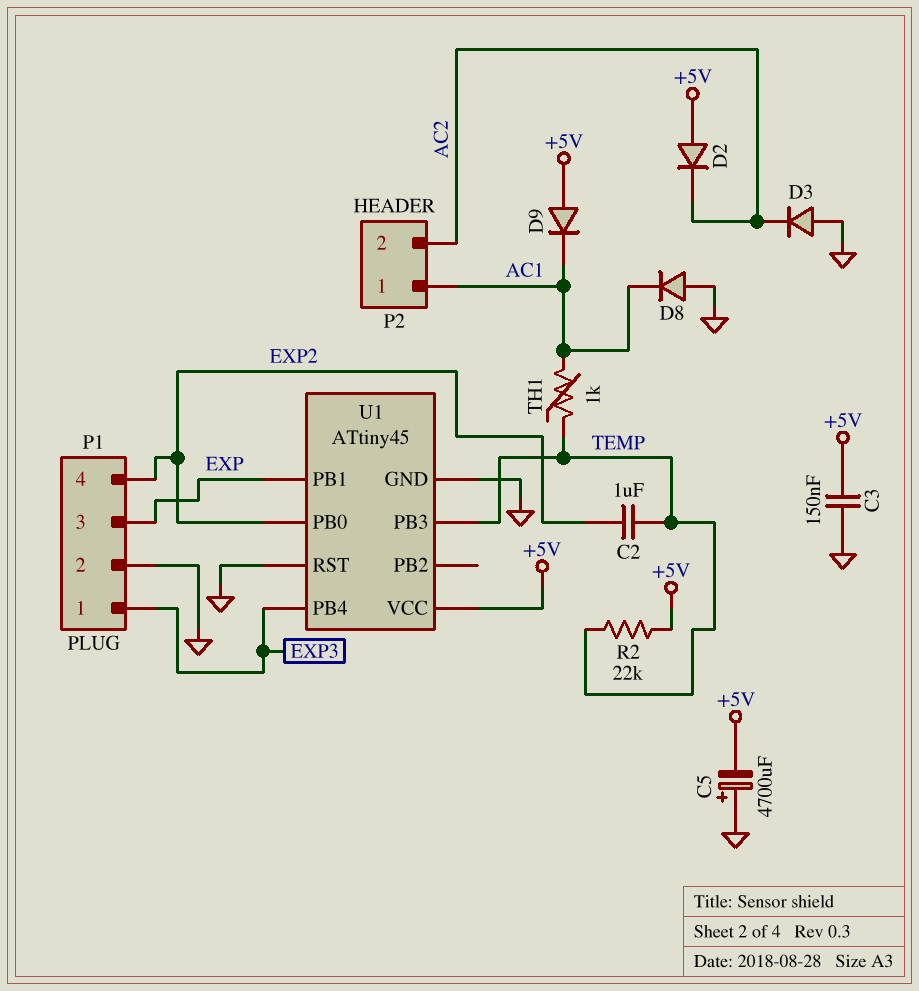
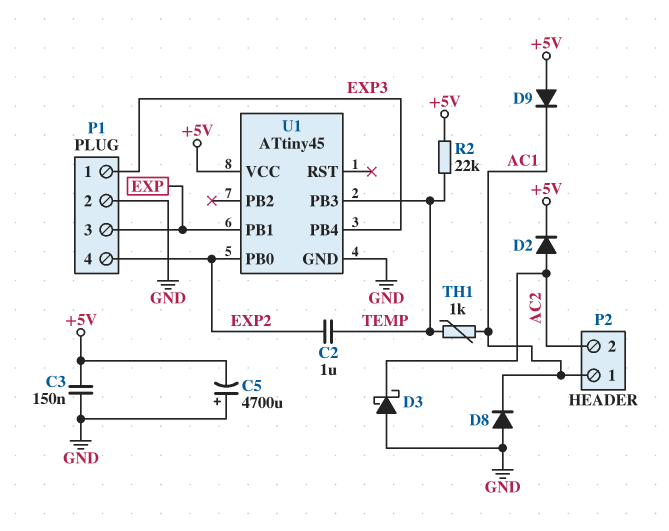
D2: diode (A +5V, K AC2) -> diode (A AC2, K +5V)
D3: diode (A GND, K AC2) -> schottky (A GND, K AC2)
U1 pin RST: GND -> none

